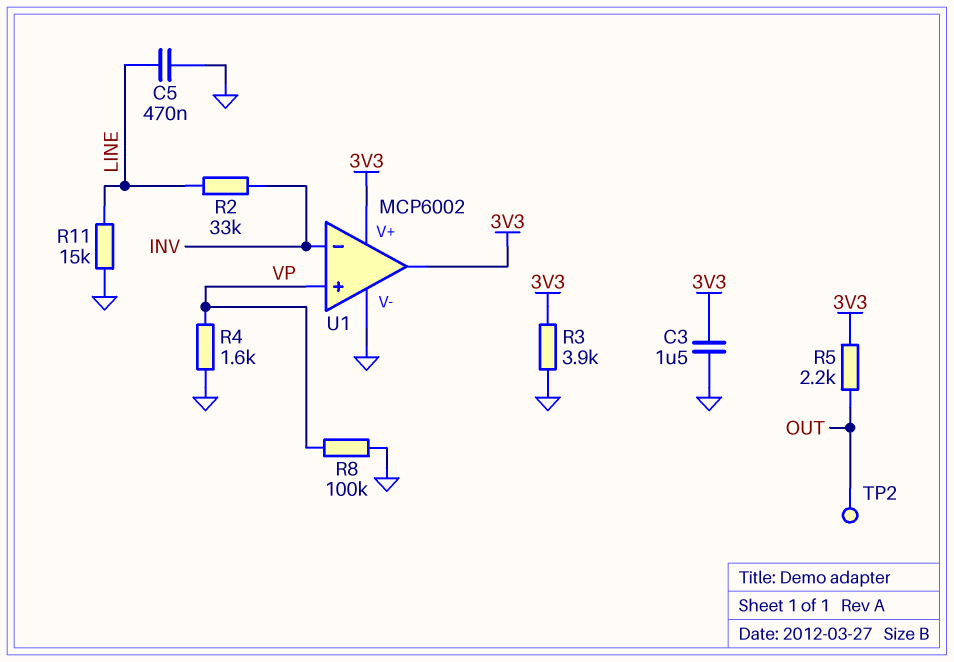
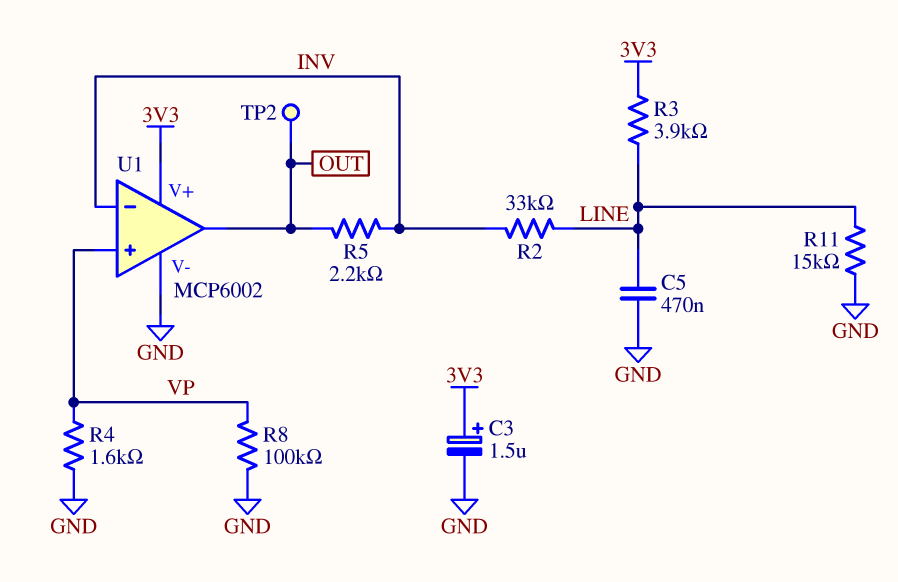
C3: 1.5uF (3V3, GND) -> 1.5uF (plus 3V3, minus GND)
R3: 3.9k (3V3, GND) -> 3.9k (3V3, LINE)
R5: 2.2k (3V3, OUT) -> 2.2k (INV, OUT)
U1 pin out: 3V3 -> OUT

